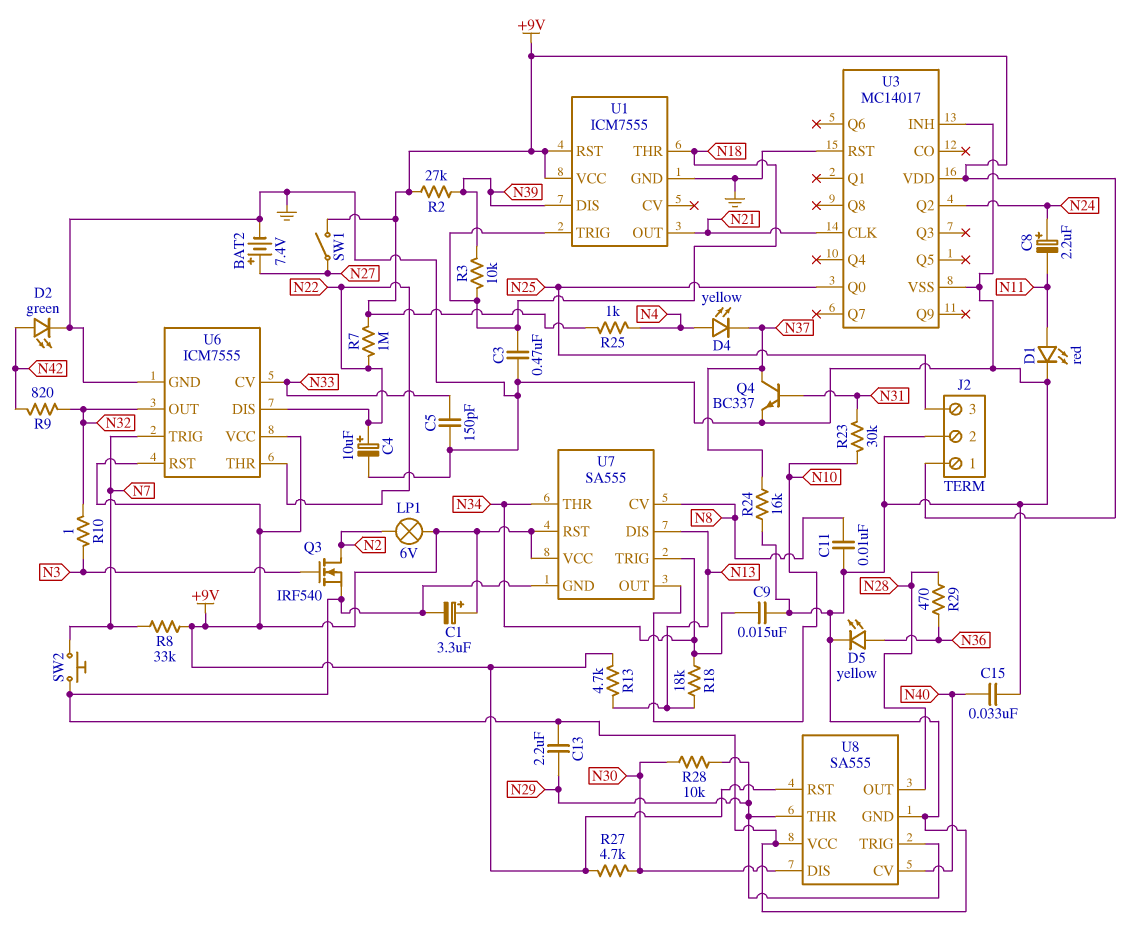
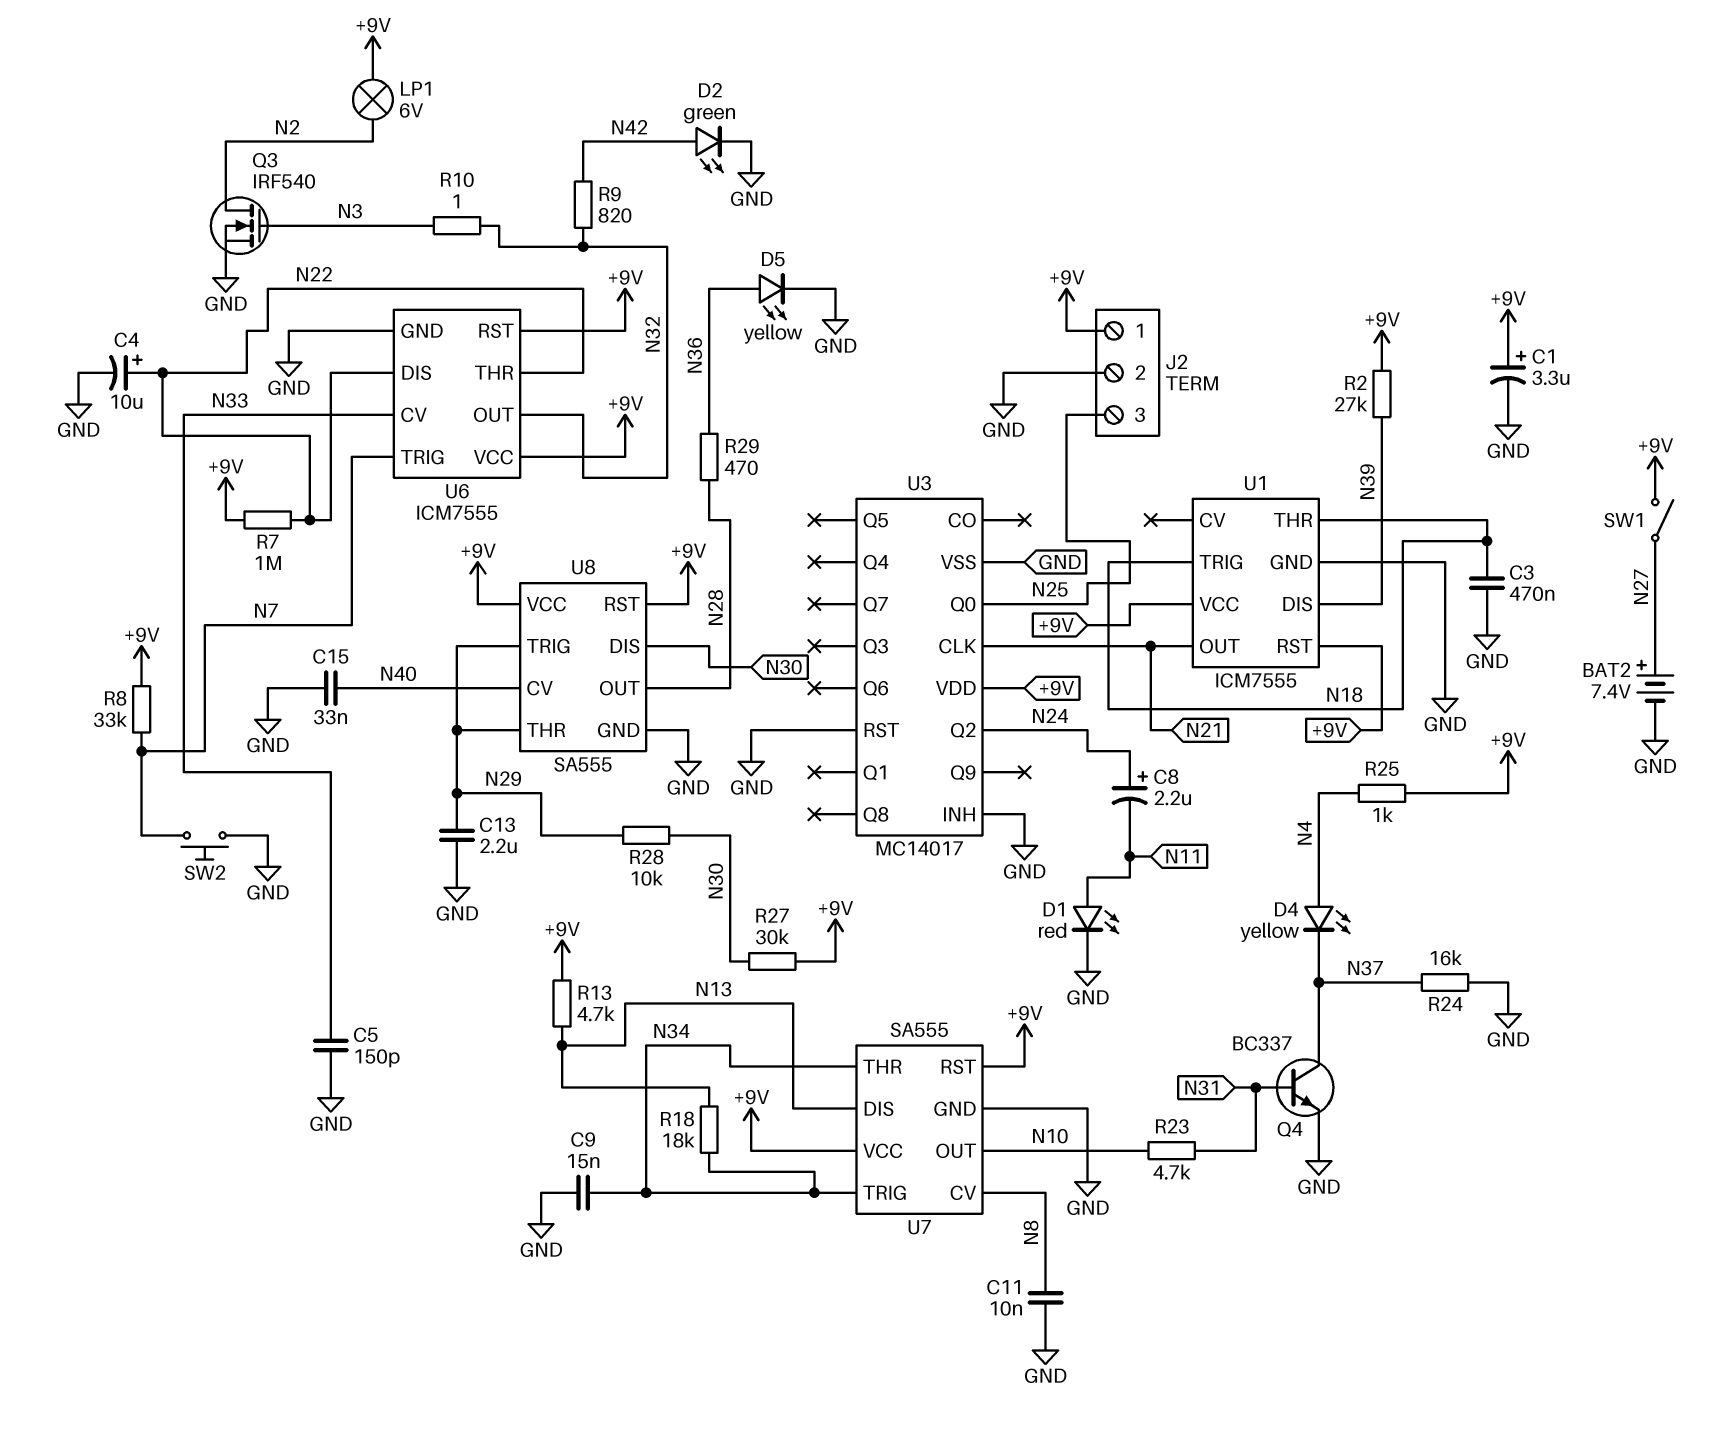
R3: 10k (N18, N39) -> none
R23: 30k (N10, N31) -> 4.7k (N10, N31)
R27: 4.7k (+9V, N30) -> 30k (+9V, N30)
U8 pin VCC: GND -> +9V

